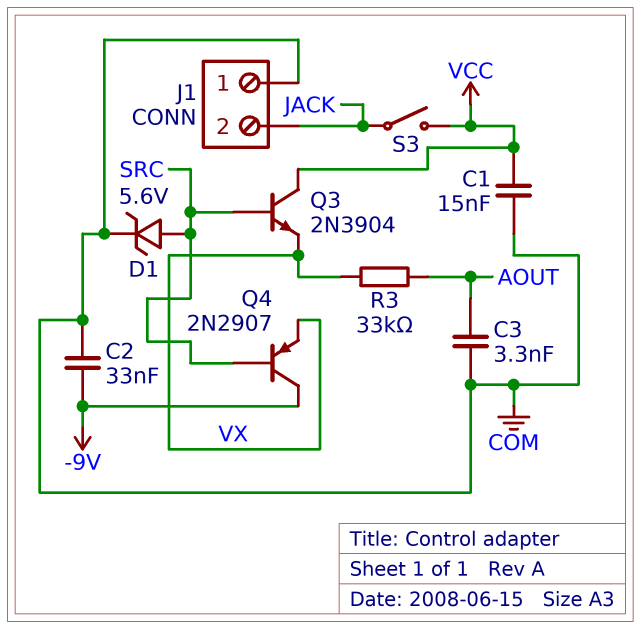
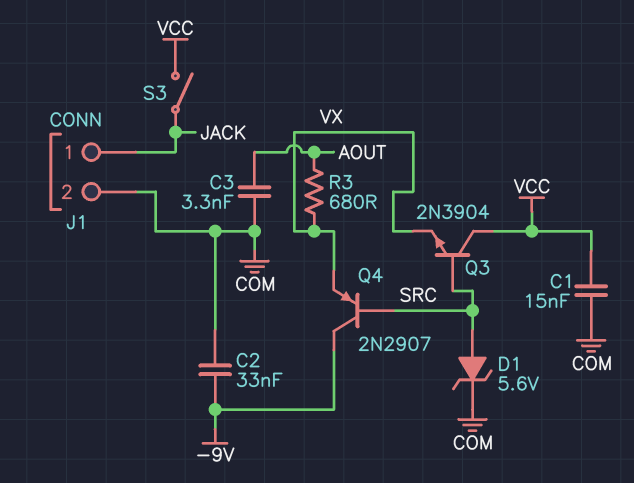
J1 pin 1: COM -> JACK
J1 pin 2: JACK -> COM
R3: 33k (AOUT, VX) -> 680 (AOUT, VX)

